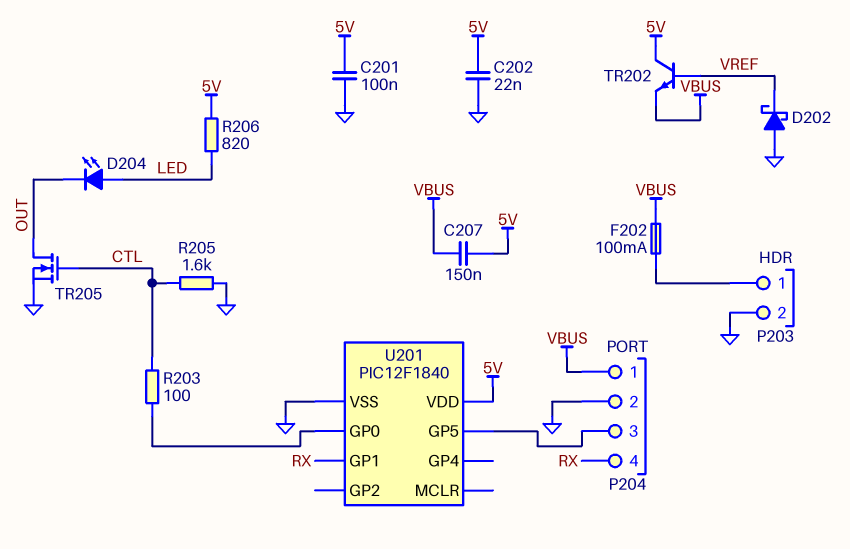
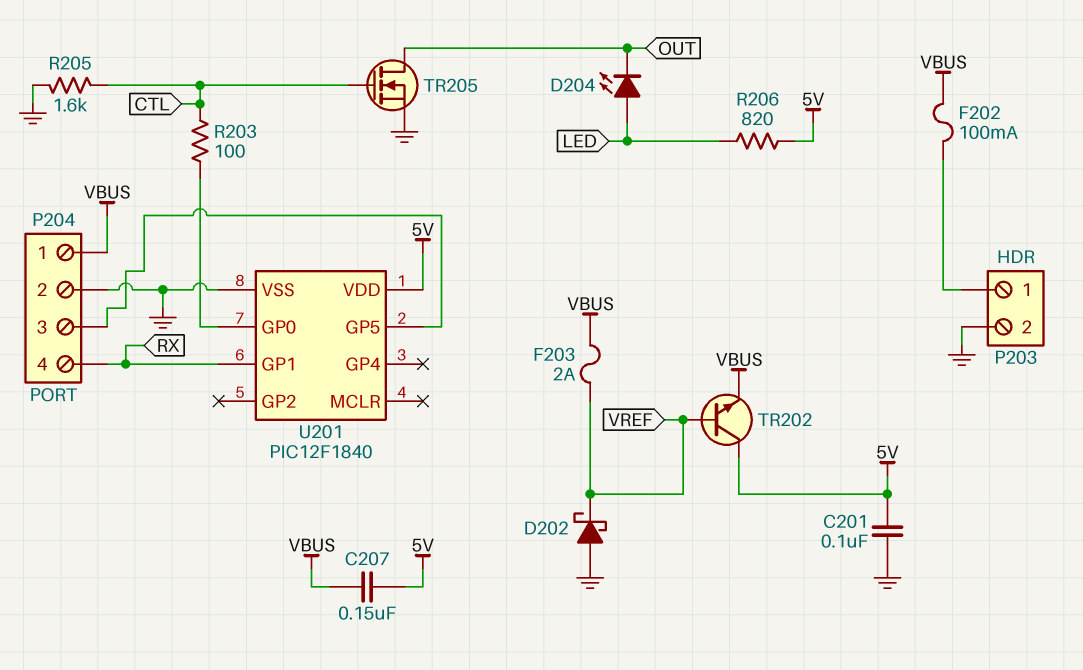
C202: 22nF (5V, GND) -> none
F203: none -> 2A (VBUS, VREF)

